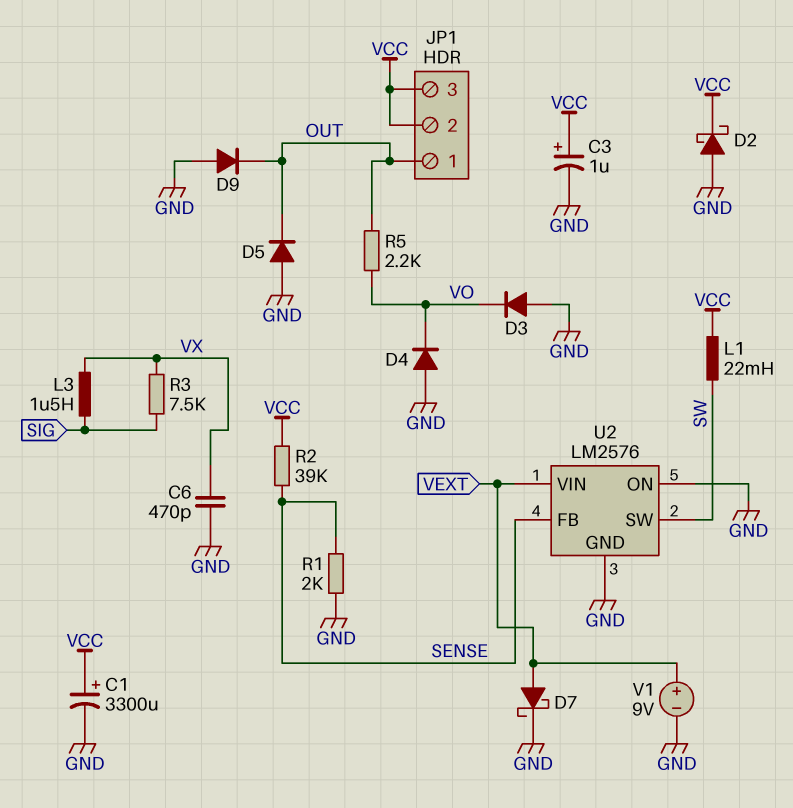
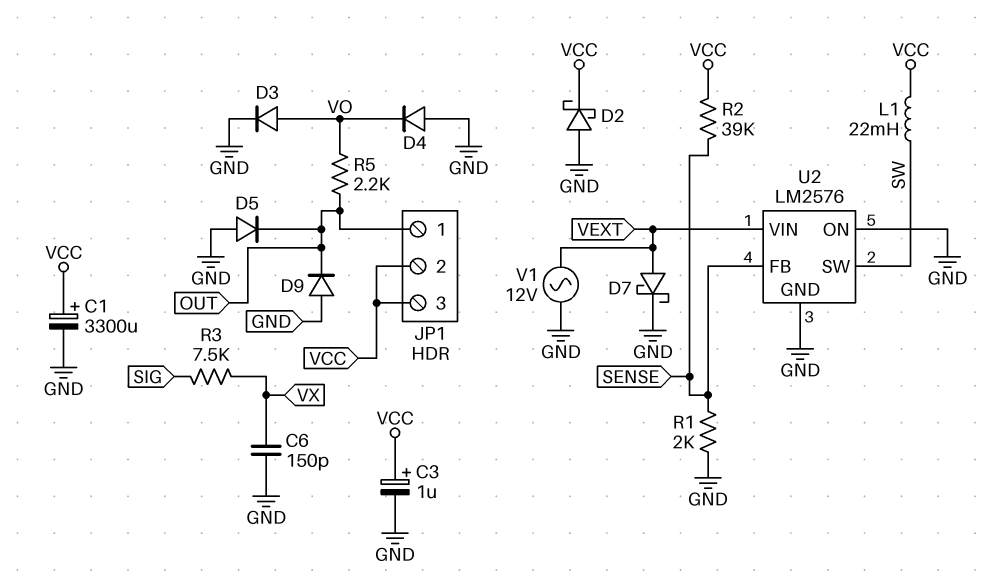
C6: 470pF (GND, VX) -> 150pF (GND, VX)
D3: diode (A GND, K VO) -> diode (A VO, K GND)
L3: 1.5uH (SIG, VX) -> none
V1: 9V (plus VEXT, minus GND) -> AC 12V (GND, VEXT)

